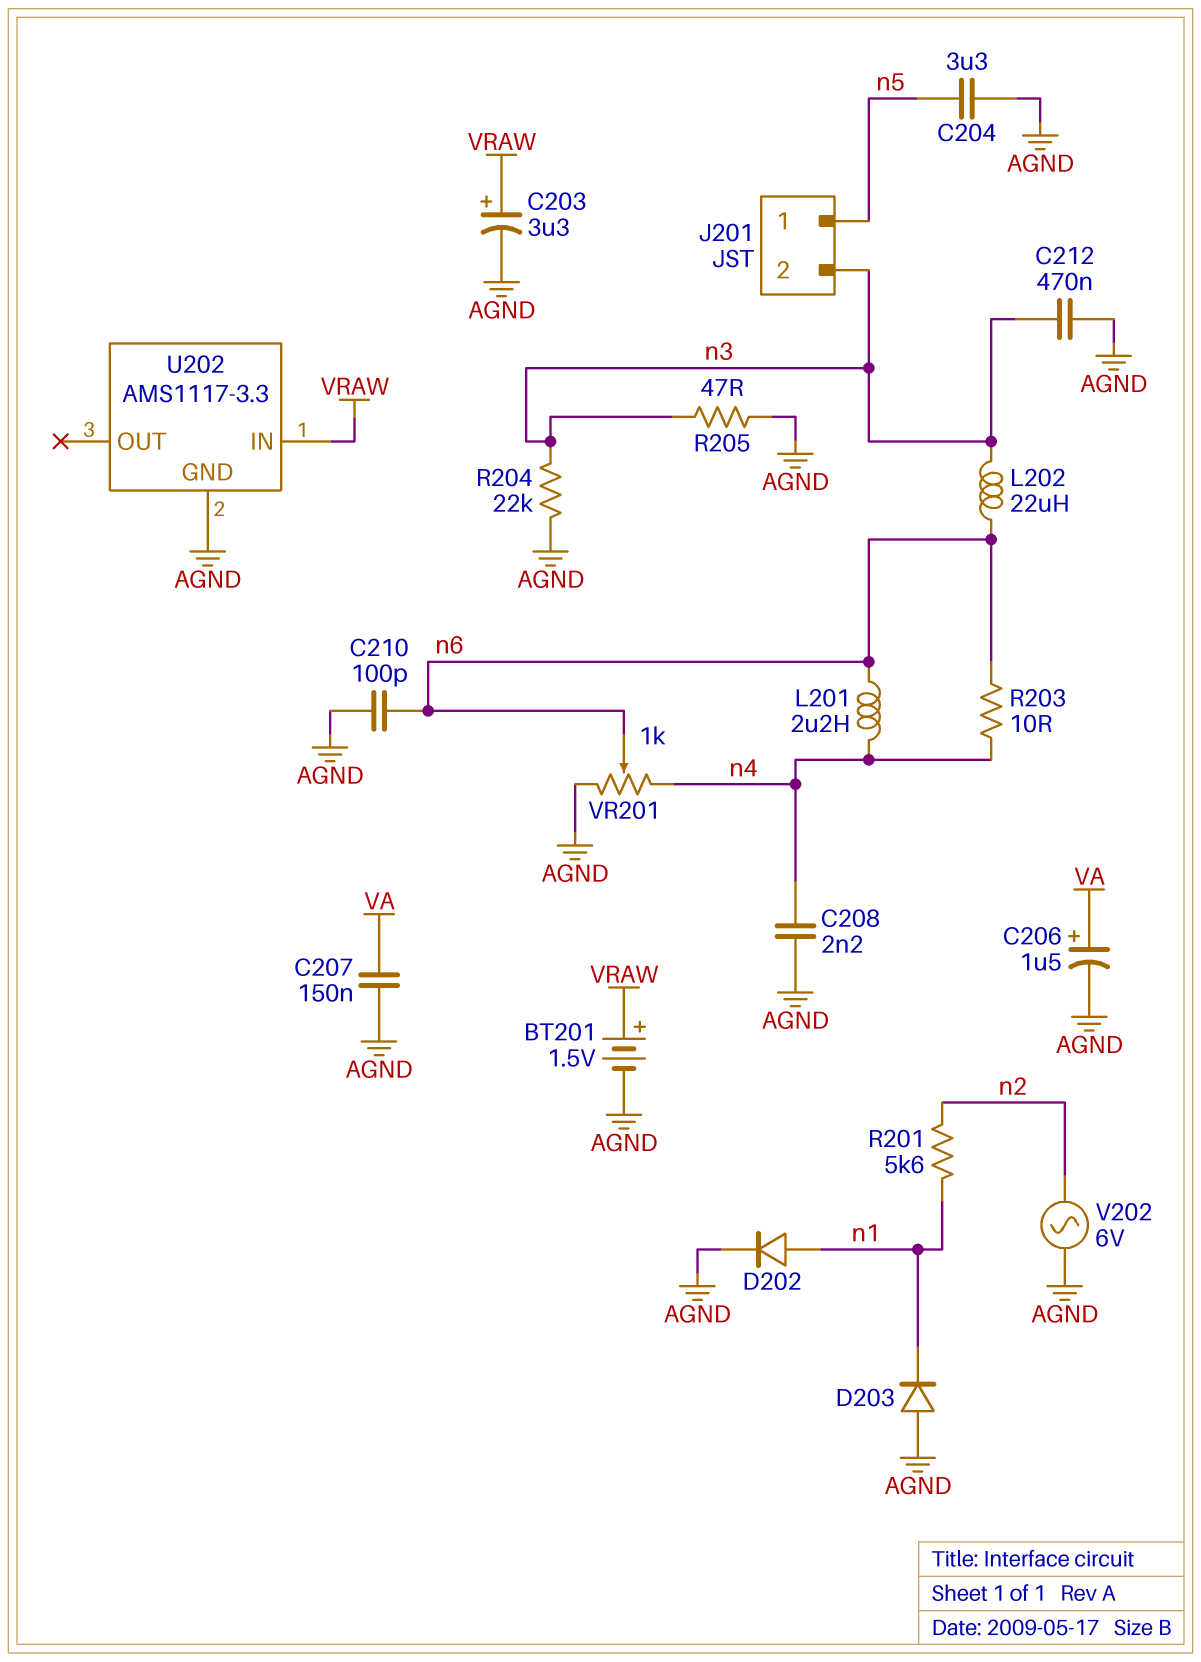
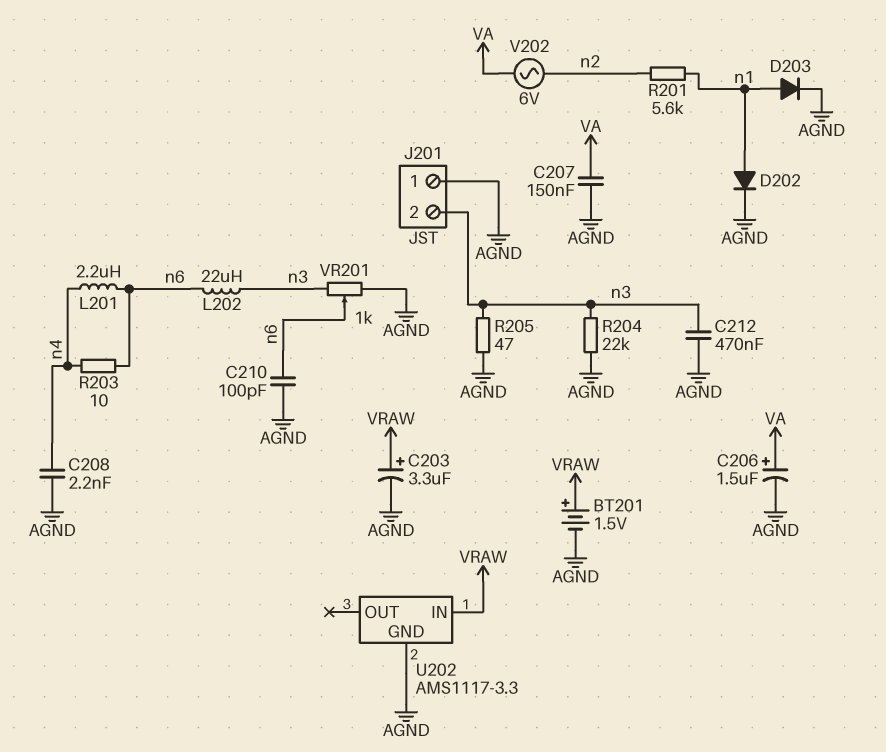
C204: 3.3uF (AGND, n5) -> none
D203: diode (A AGND, K n1) -> diode (A n1, K AGND)
J201 pin 1: n5 -> AGND
V202: AC 6V (AGND, n2) -> AC 6V (VA, n2)
VR201: 1k (AGND, n4, wiper n6) -> 1k (AGND, n3, wiper n6)

